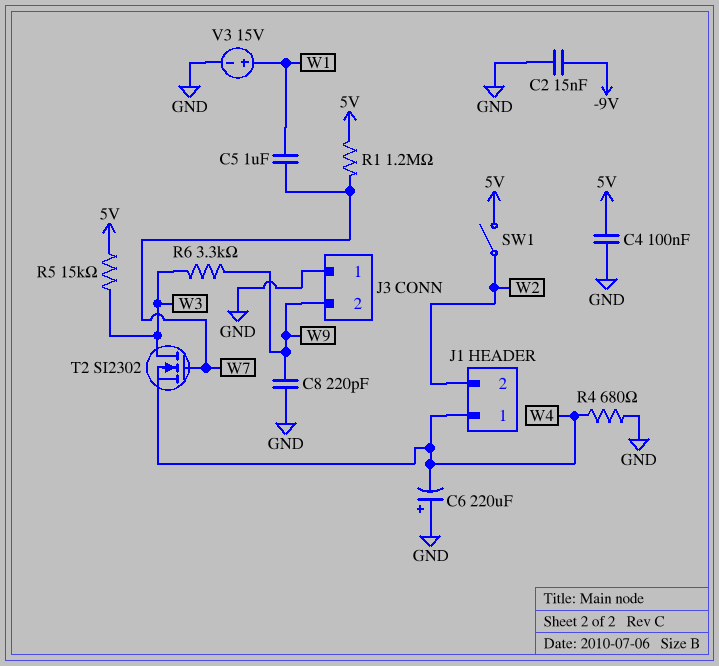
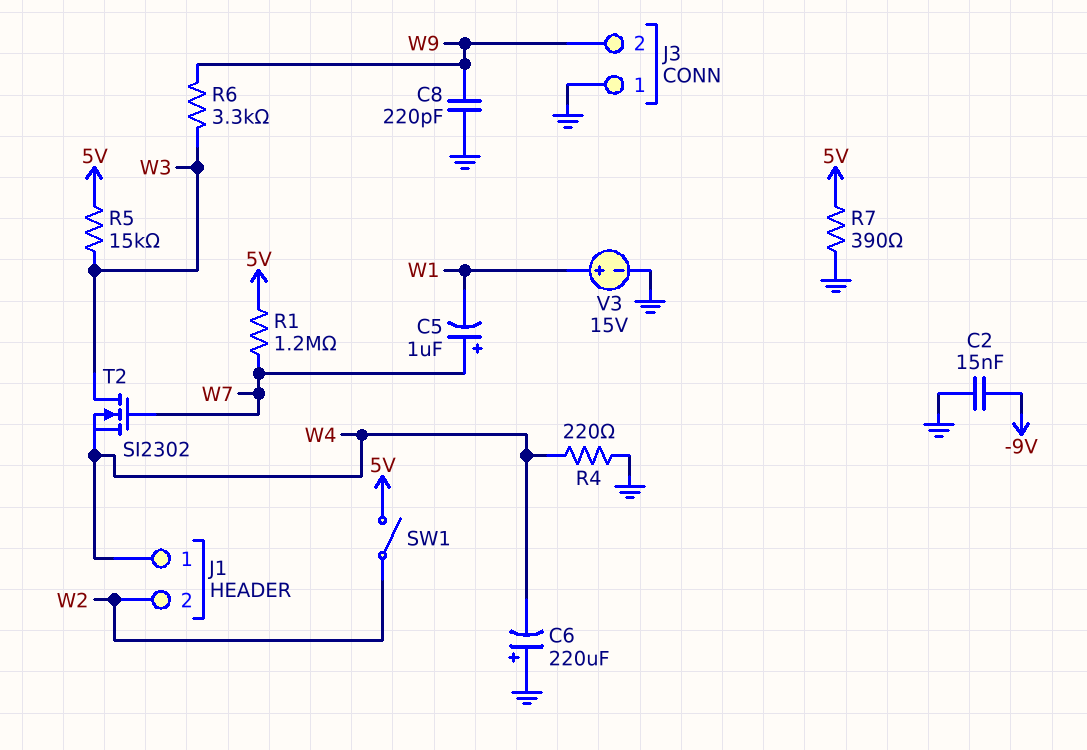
C4: 100nF (5V, GND) -> none
C5: 1uF (W1, W7) -> 1uF (plus W7, minus W1)
R4: 680 (GND, W4) -> 220 (GND, W4)
R7: none -> 390 (5V, GND)

